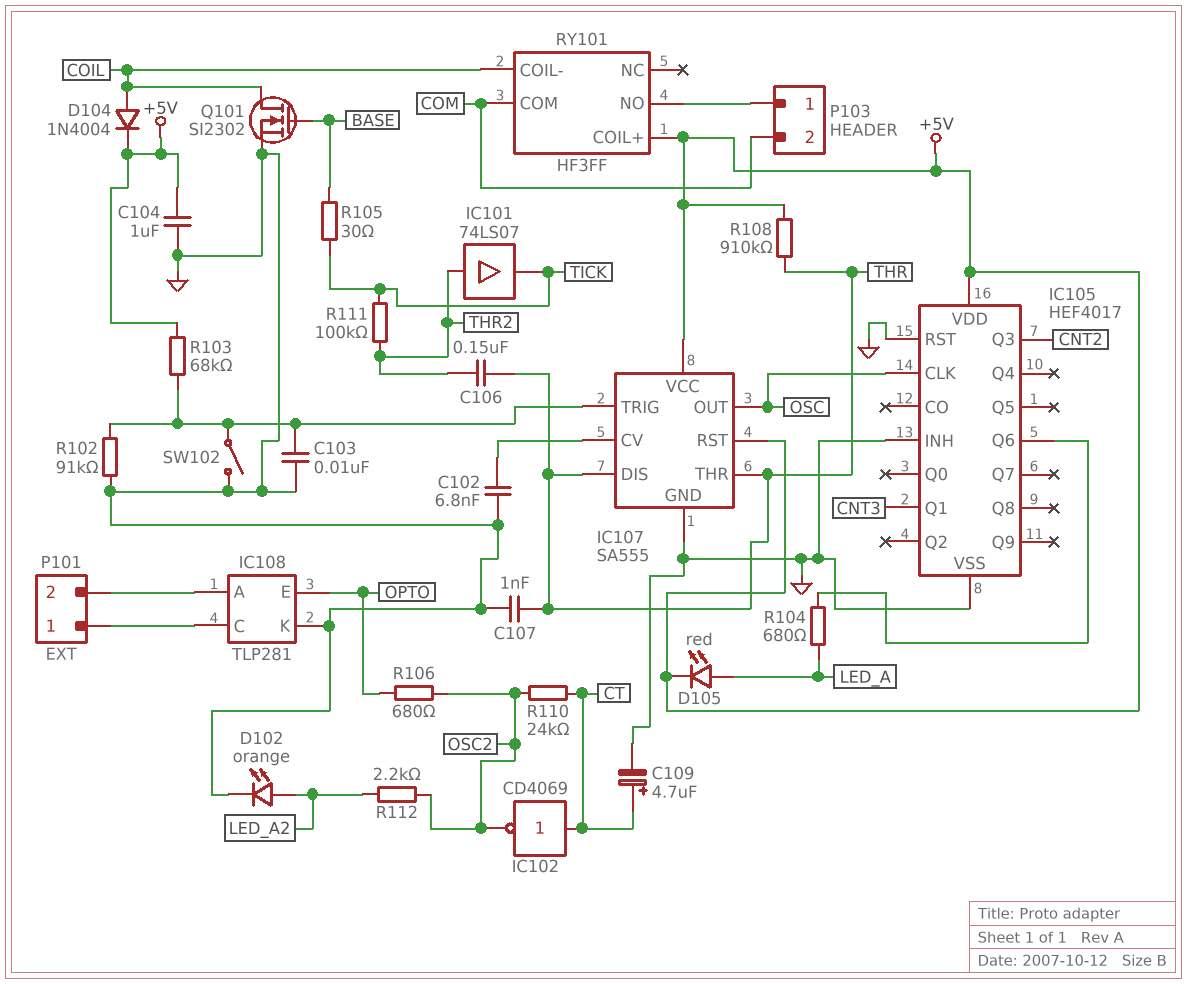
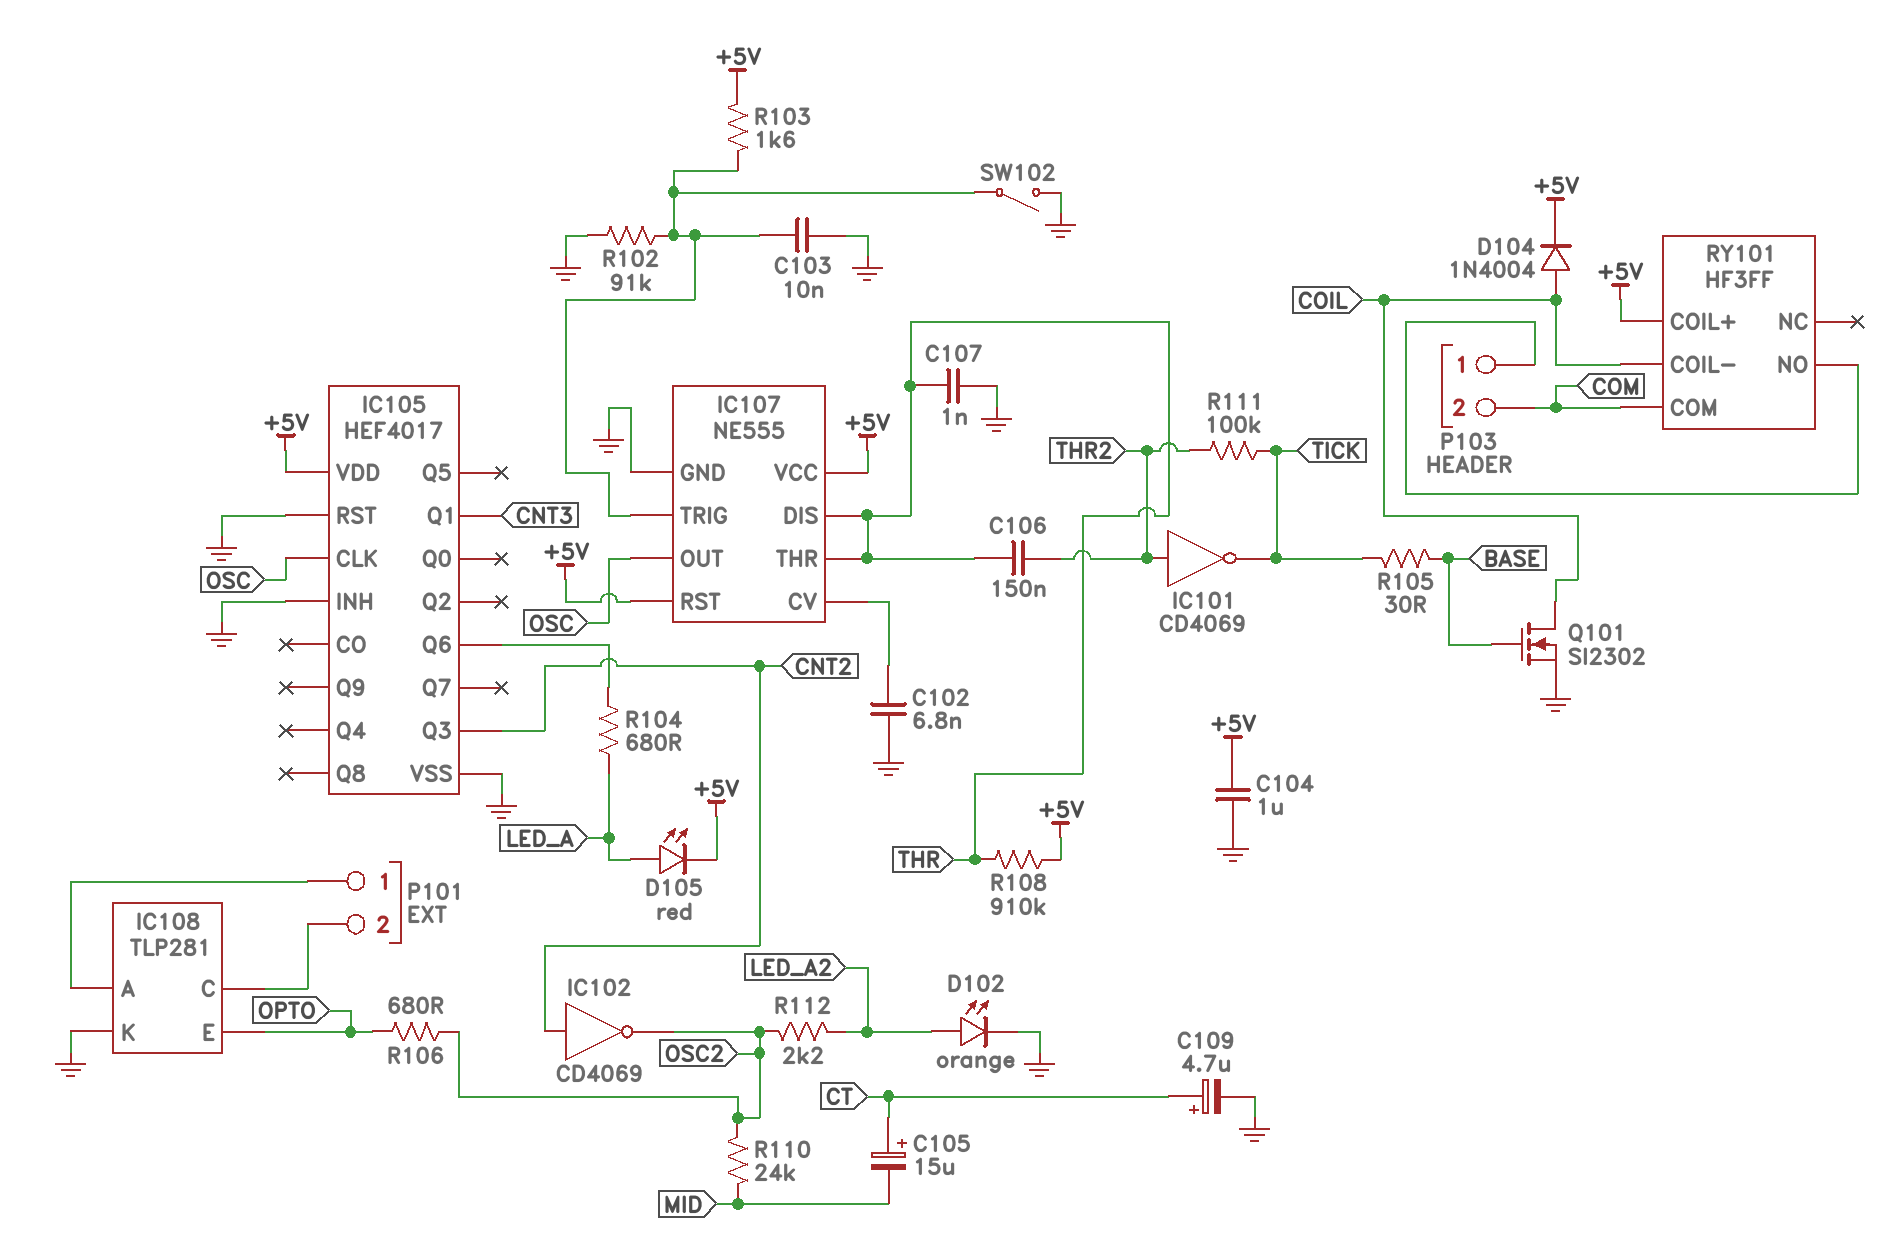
C105: none -> 15uF (plus CT, minus MID)
IC101: buffer 74LS07 (in THR2, out TICK) -> NOT CD4069 (in THR2, out TICK)
IC102: NOT CD4069 (in CT, out OSC2) -> NOT CD4069 (in CNT2, out OSC2)
IC107: SA555 -> NE555
P101 pin 1: IC108/C -> IC108/A
P101 pin 2: IC108/A -> IC108/C
R103: 68k (+5V, IC107/TRIG) -> 1.6k (+5V, IC107/TRIG)
R110: 24k (CT, OSC2) -> 24k (MID, OSC2)

